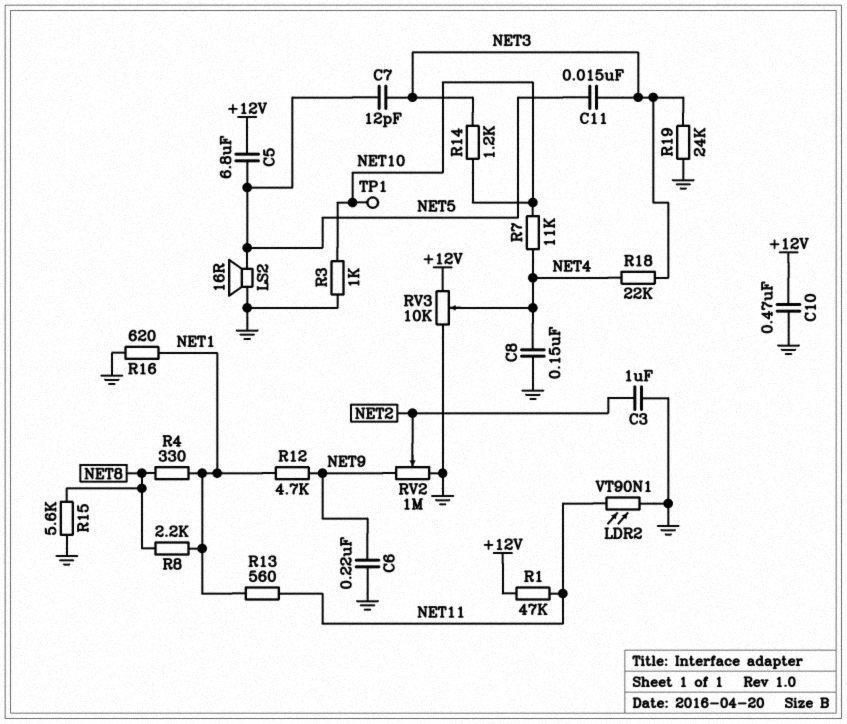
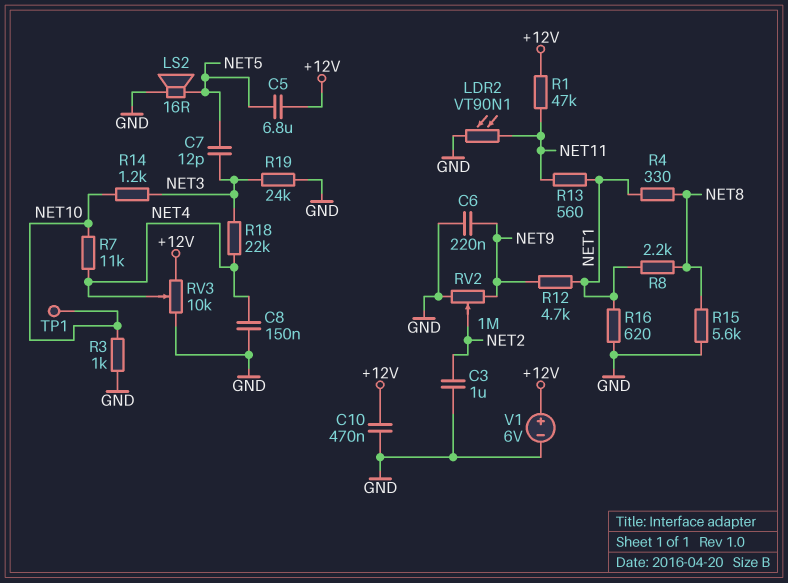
C11: 15nF (NET3, NET5) -> none
V1: none -> 6V (plus +12V, minus GND)

